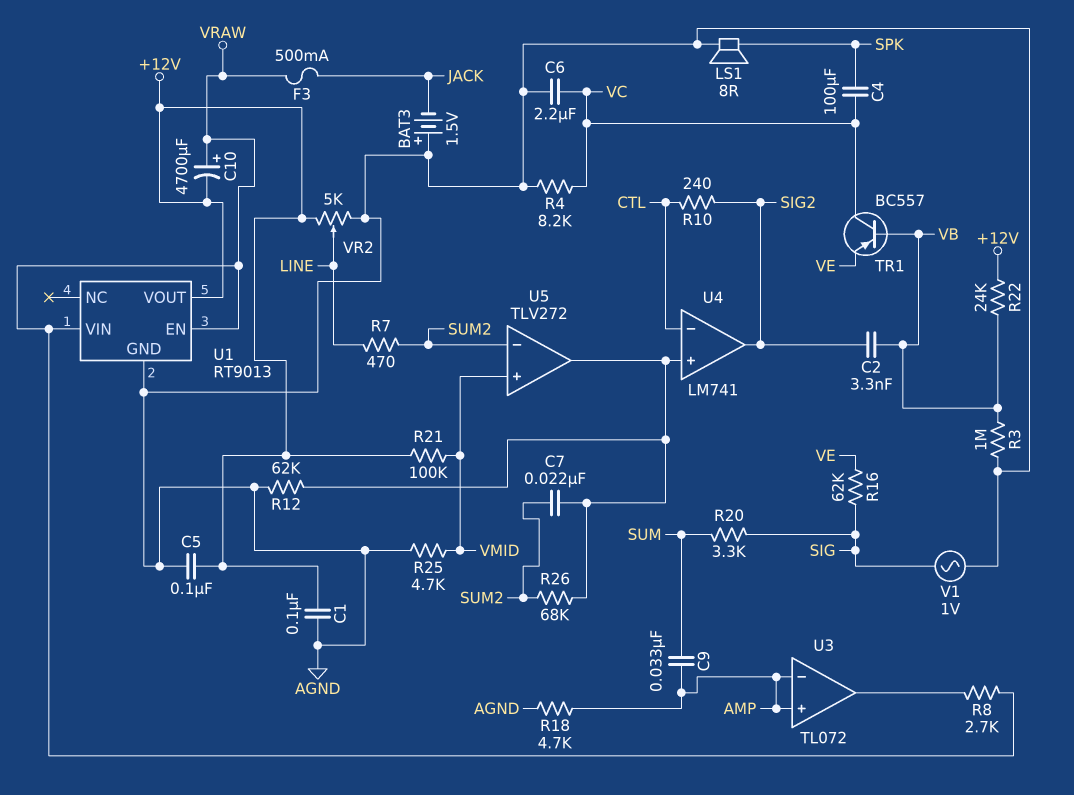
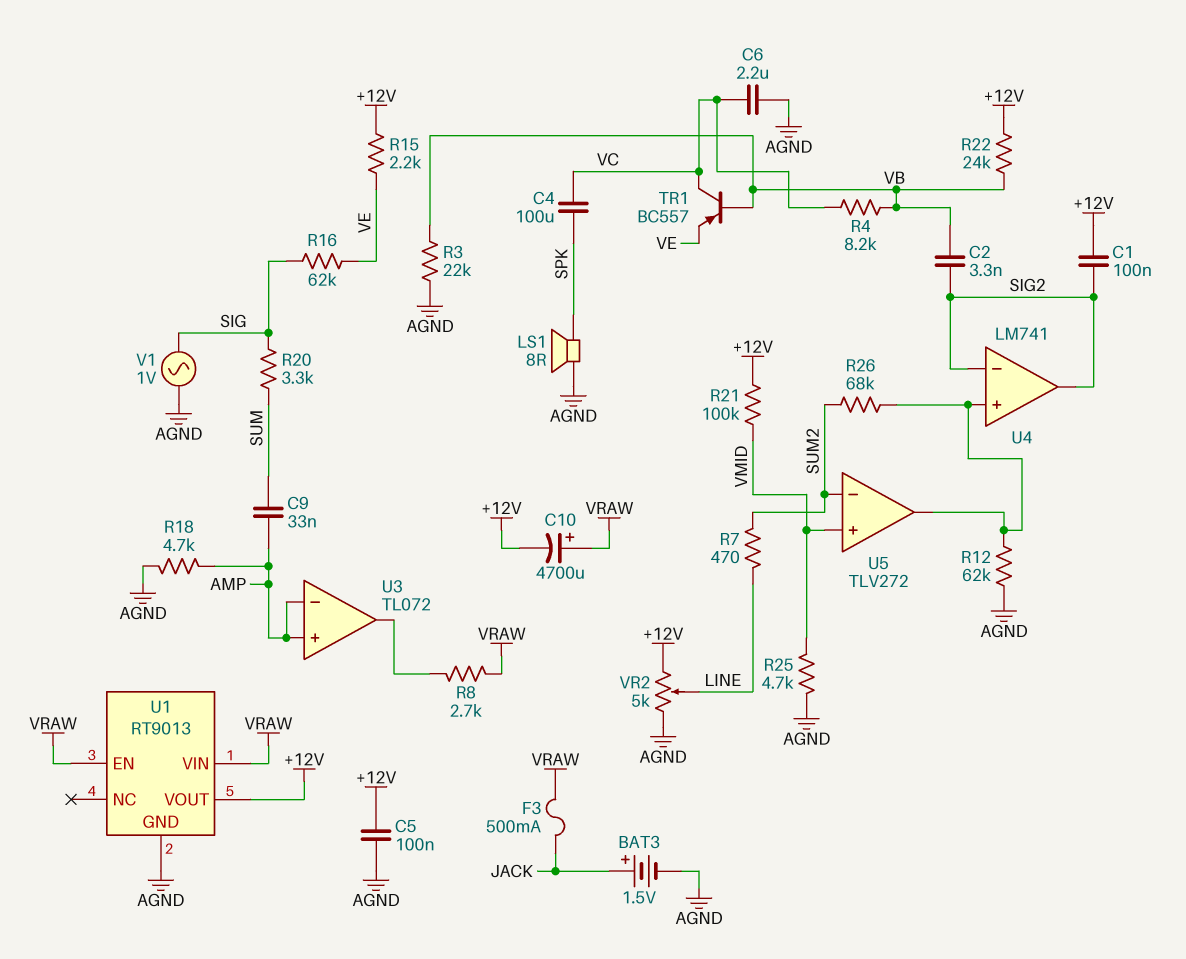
BAT3: 1.5V (plus AGND, minus JACK) -> 1.5V (plus JACK, minus AGND)
C1: 100nF (+12V, AGND) -> 100nF (+12V, SIG2)
C7: 22nF (SUM2, U4/in+) -> none
R3: 1M (AGND, VB) -> 22k (AGND, VB)
R4: 8.2k (AGND, VC) -> 8.2k (VB, VC)
R10: 240 (CTL, SIG2) -> none
R15: none -> 2.2k (+12V, VE)
U4 pin in-: CTL -> SIG2

